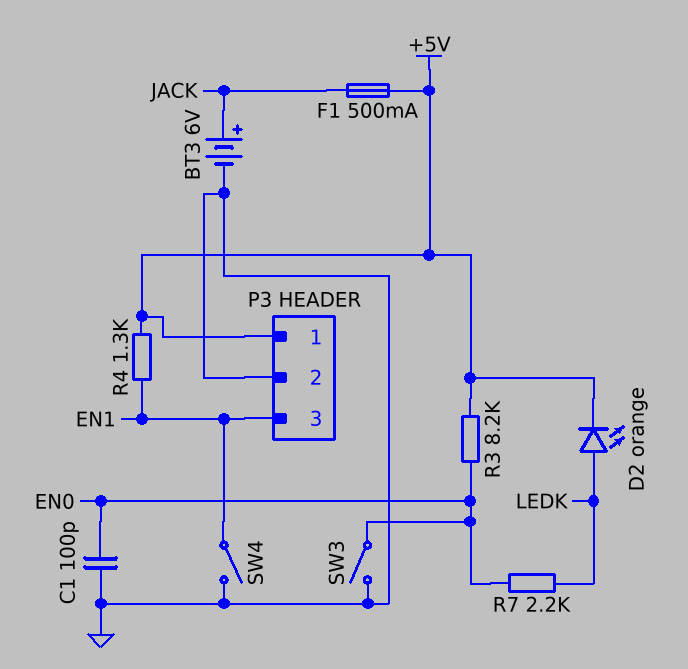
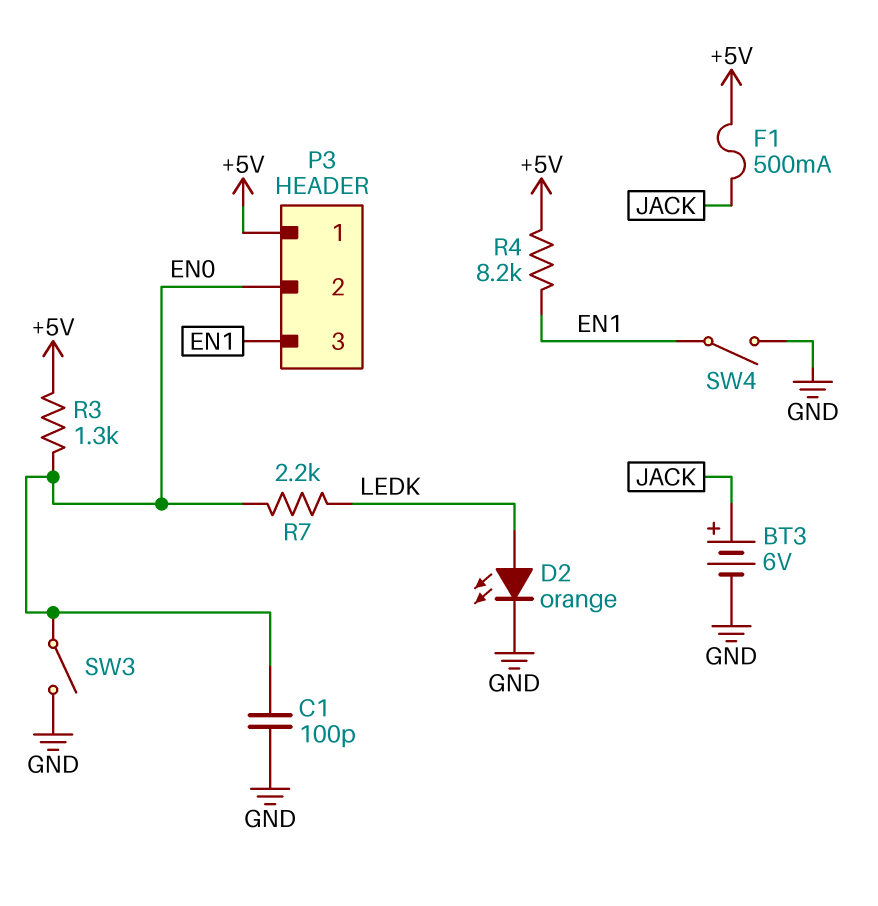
D2: LED orange (A LEDK, K +5V) -> LED orange (A LEDK, K GND)
P3 pin 2: GND -> EN0
R3: 8.2k (+5V, EN0) -> 1.3k (+5V, EN0)
R4: 1.3k (+5V, EN1) -> 8.2k (+5V, EN1)

